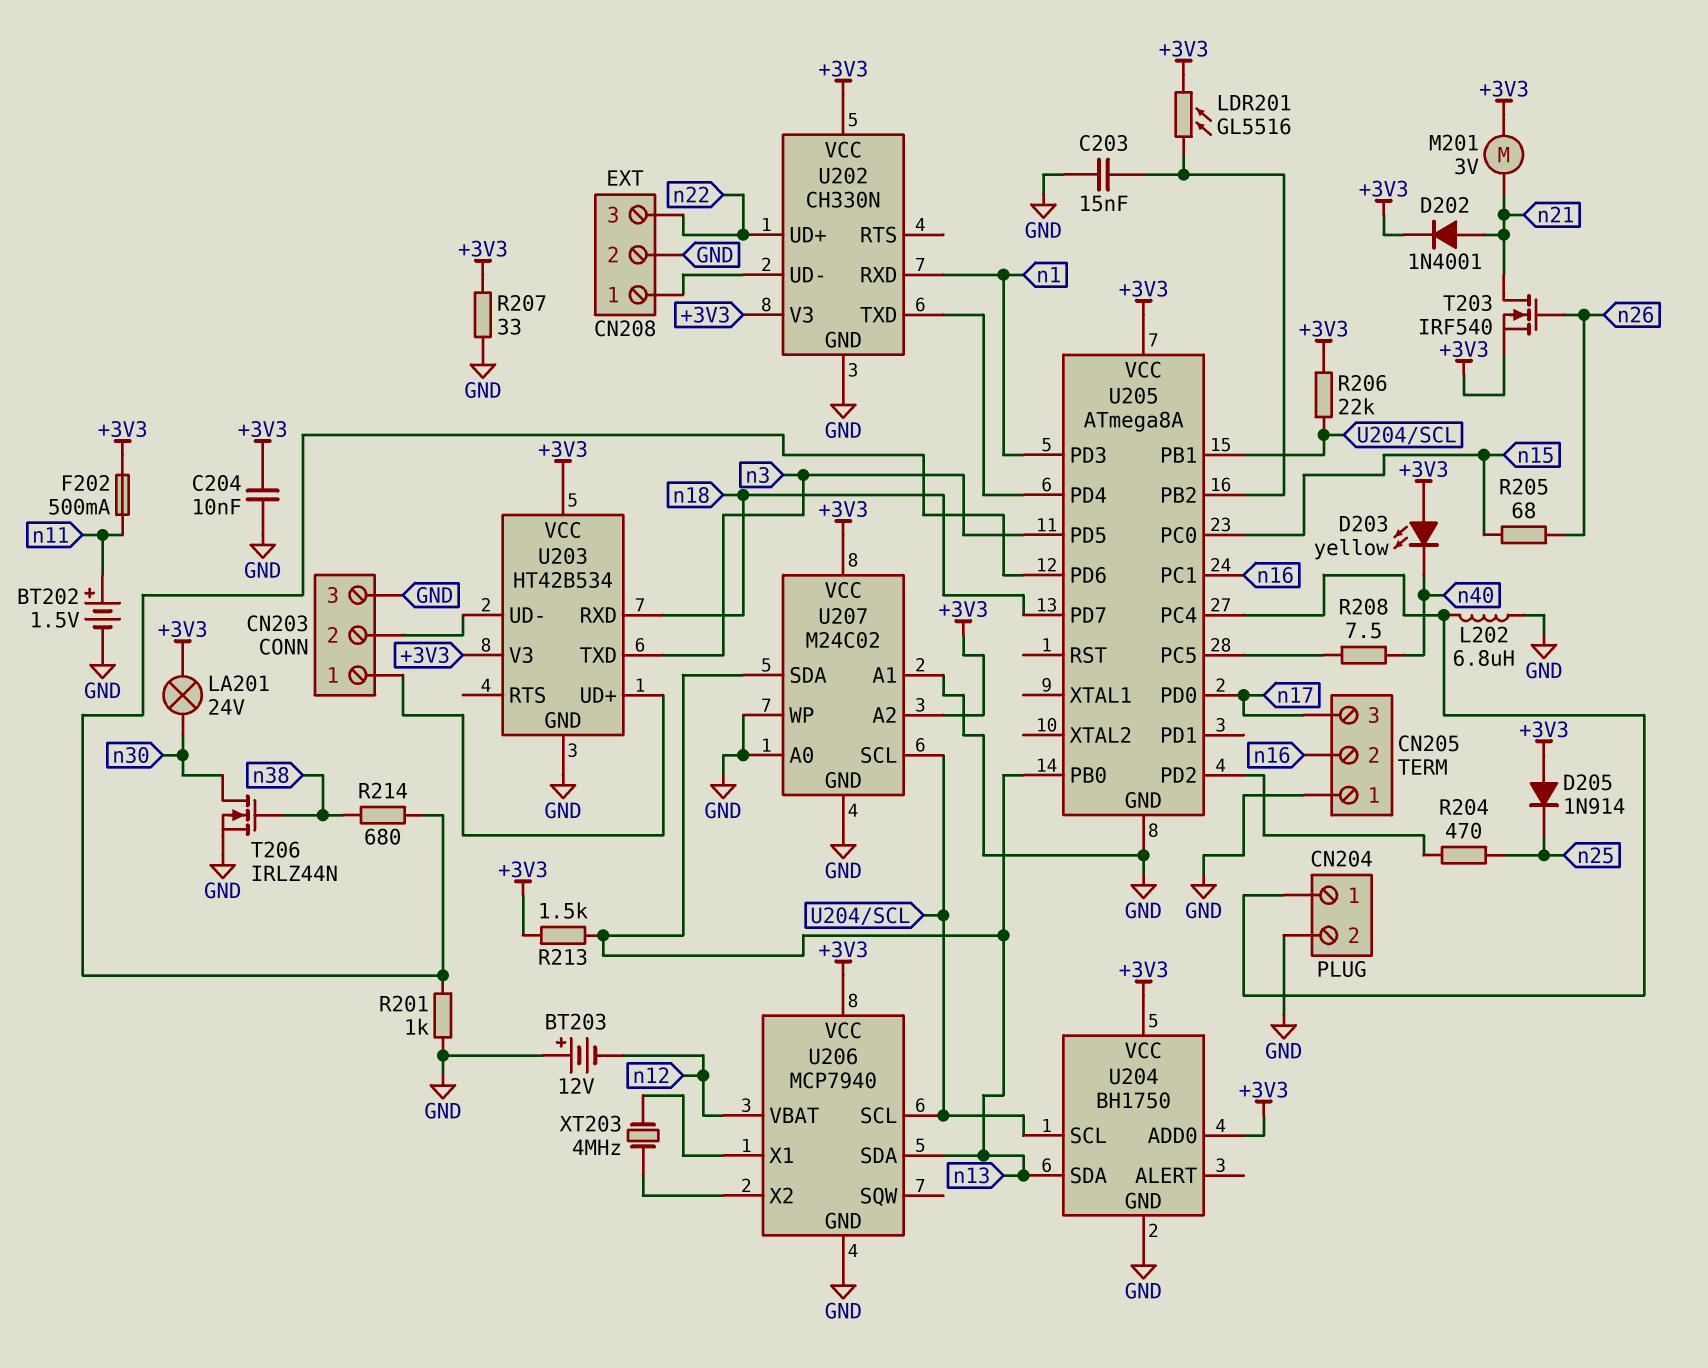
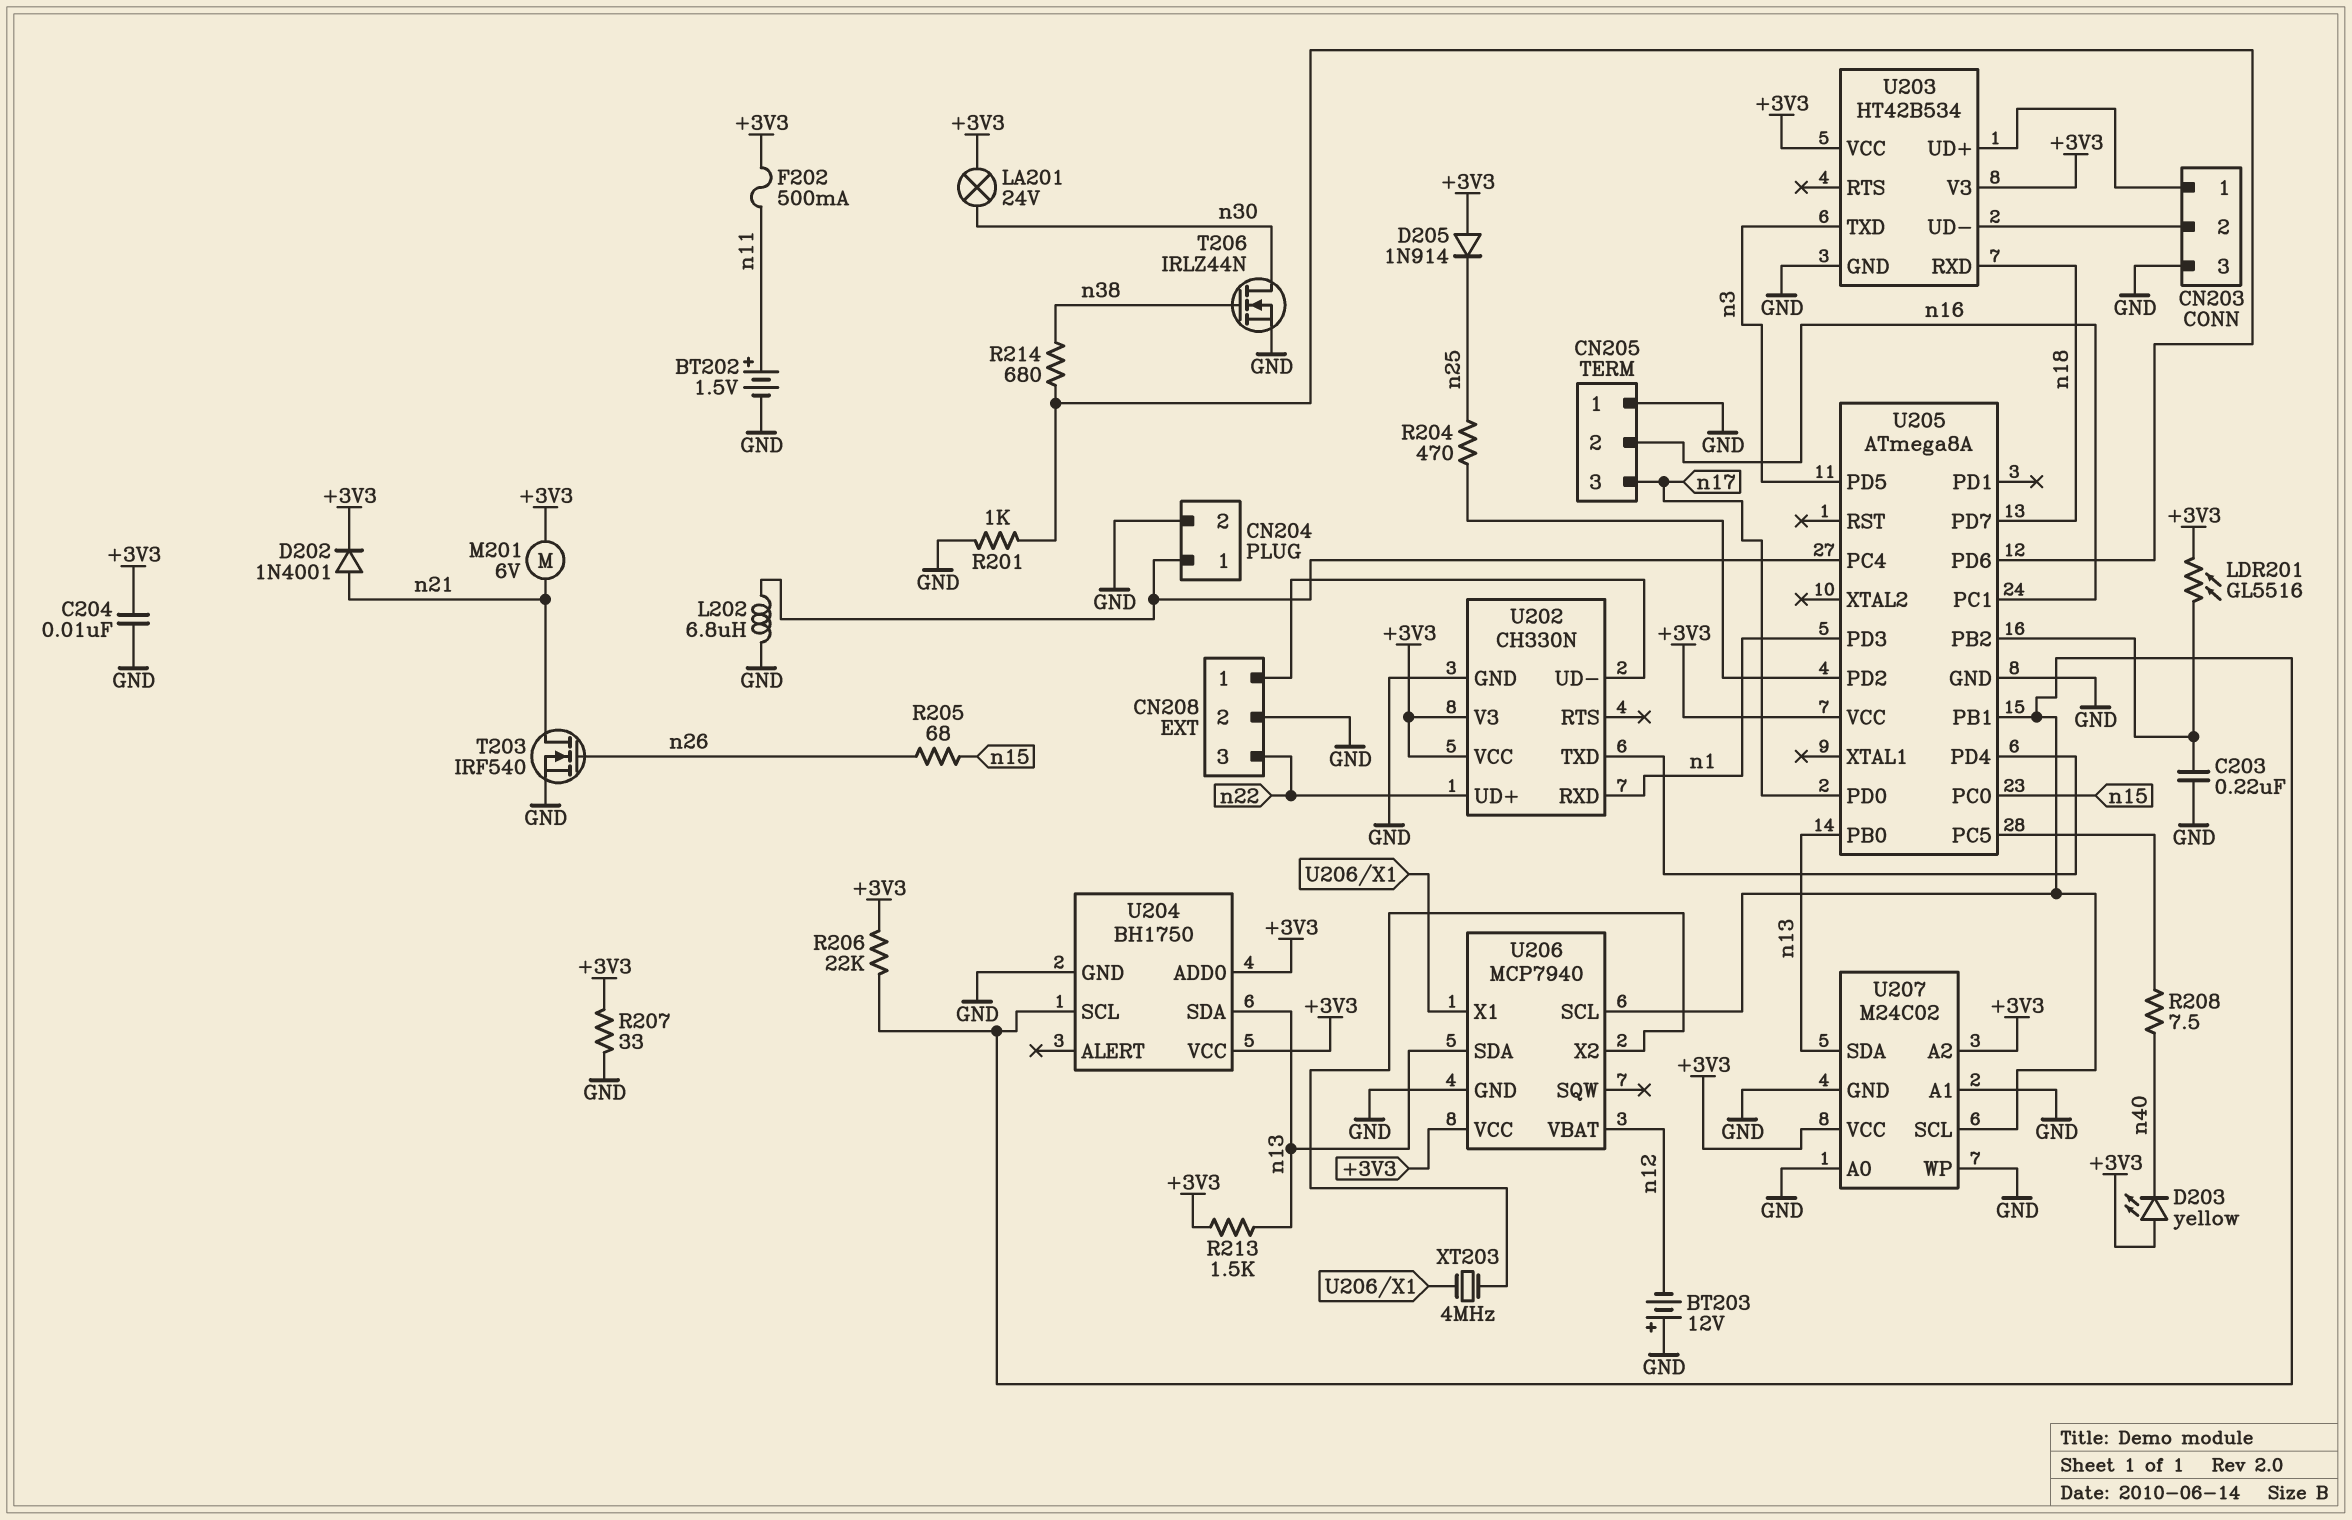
C203: 15nF (GND, U205/PB2) -> 220nF (GND, U205/PB2)
M201: motor 3V (+3V3, n21) -> motor 6V (+3V3, n21)
T203: NMOS IRF540 (G n26, D n21, S +3V3) -> NMOS IRF540 (G n26, D n21, S GND)

